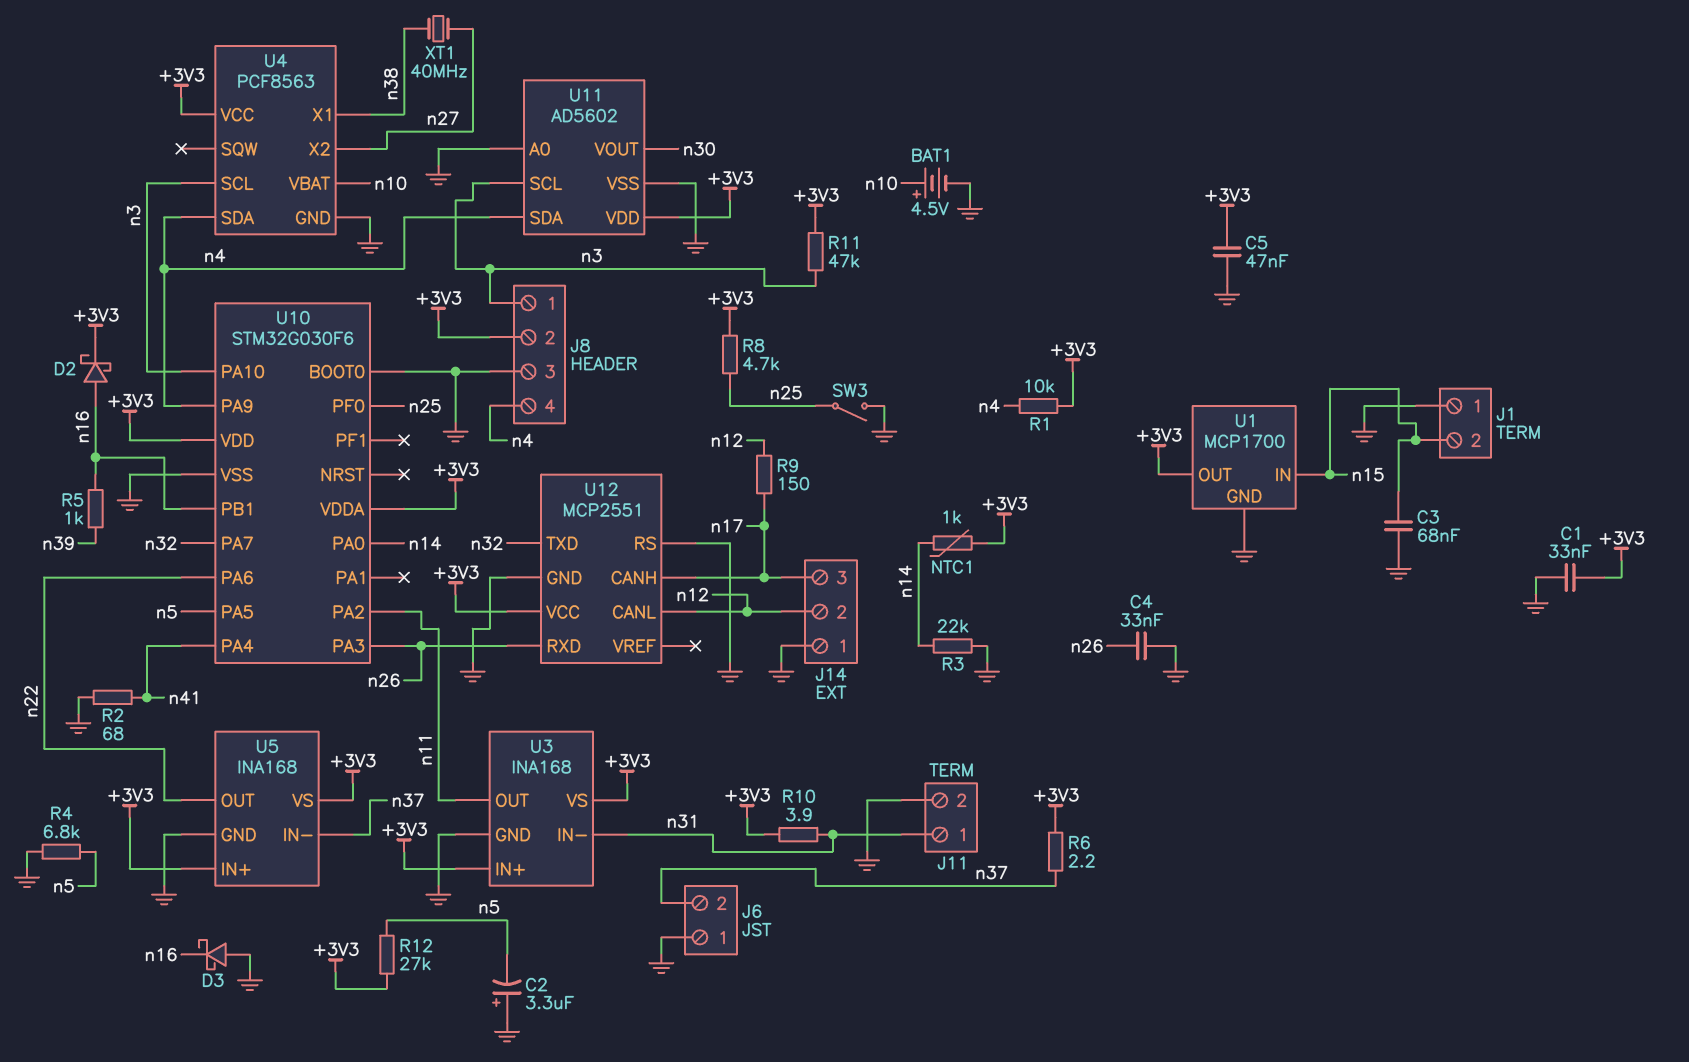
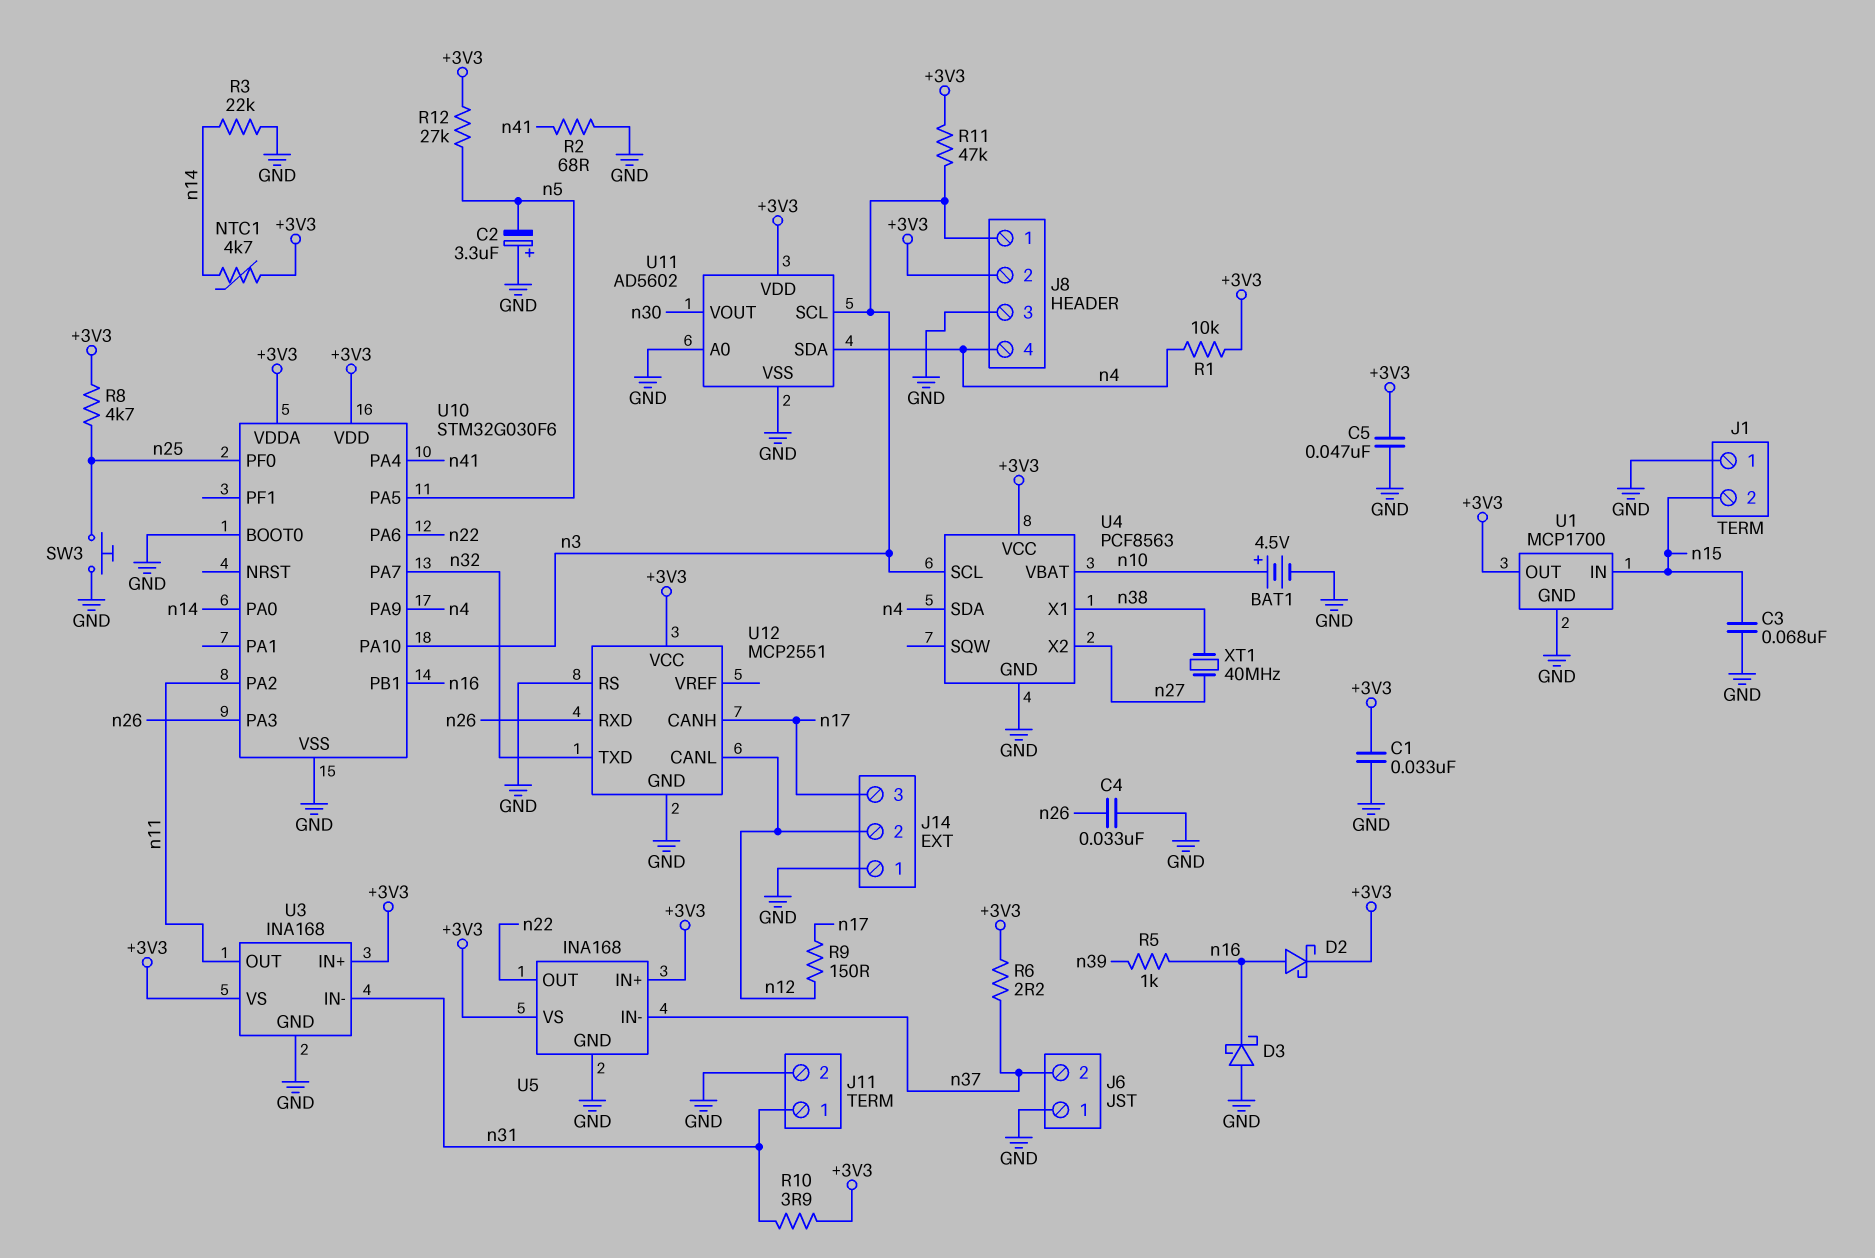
NTC1: 1k (+3V3, n14) -> 4.7k (+3V3, n14)
R4: 6.8k (GND, n5) -> none
SW3: switch (GND, n25) -> button (GND, n25)

